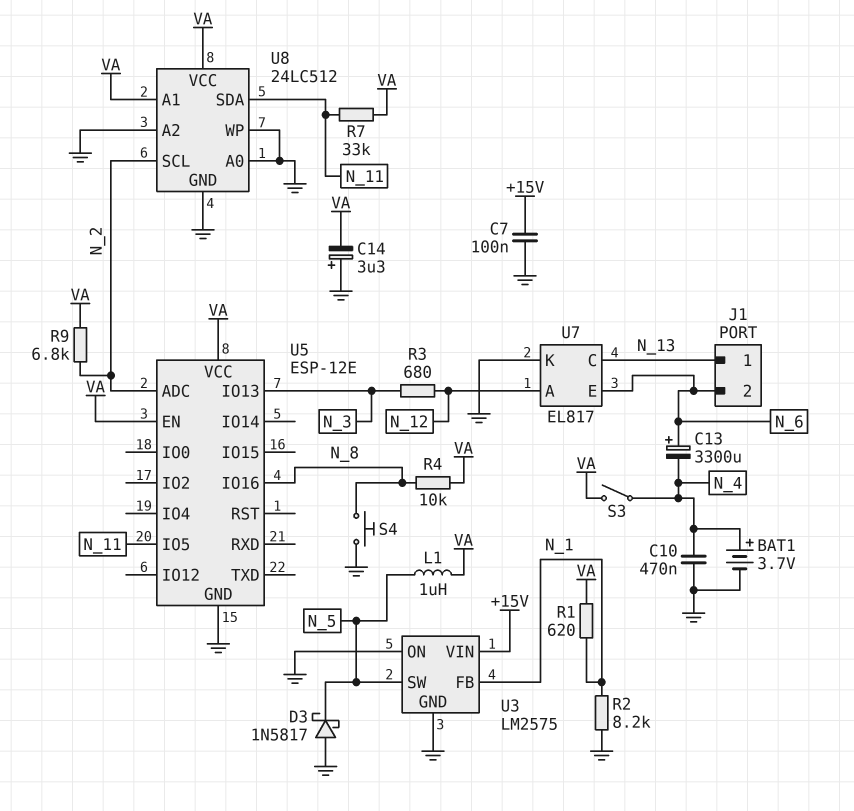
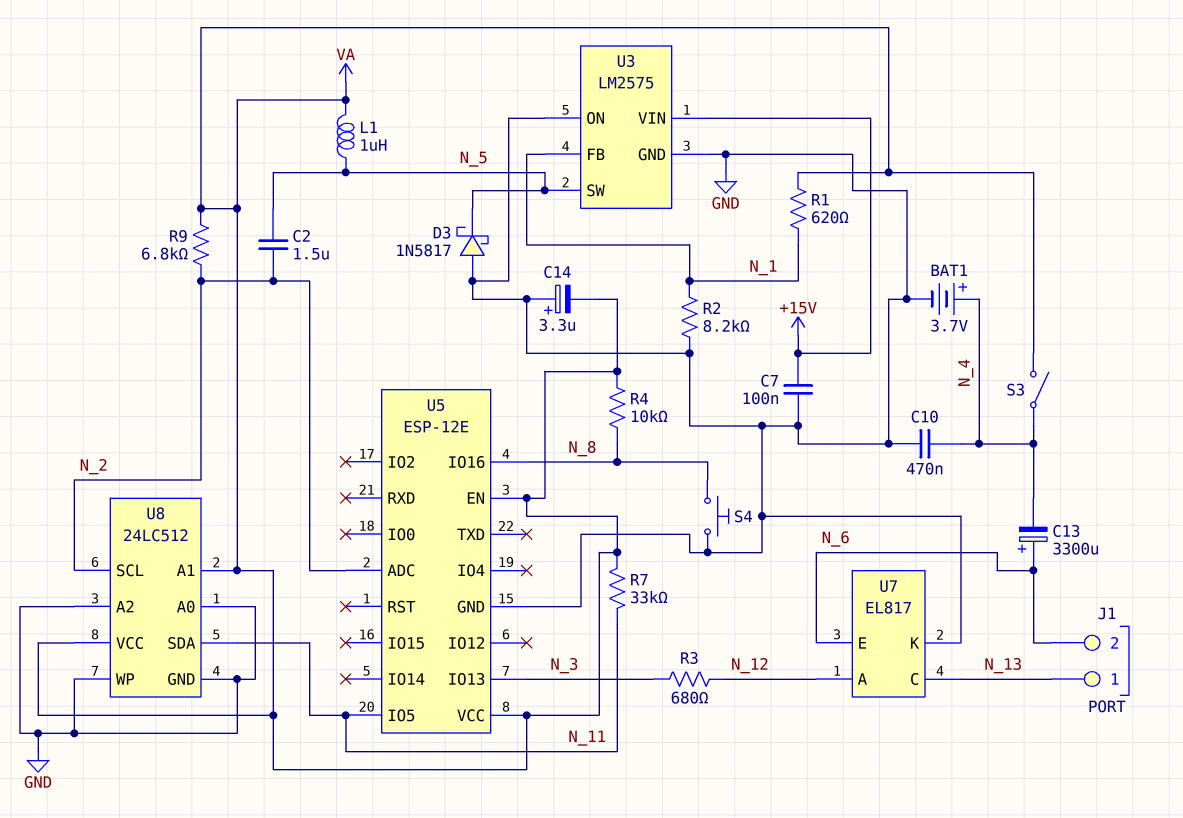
C2: none -> 1.5uF (N_2, N_5)

